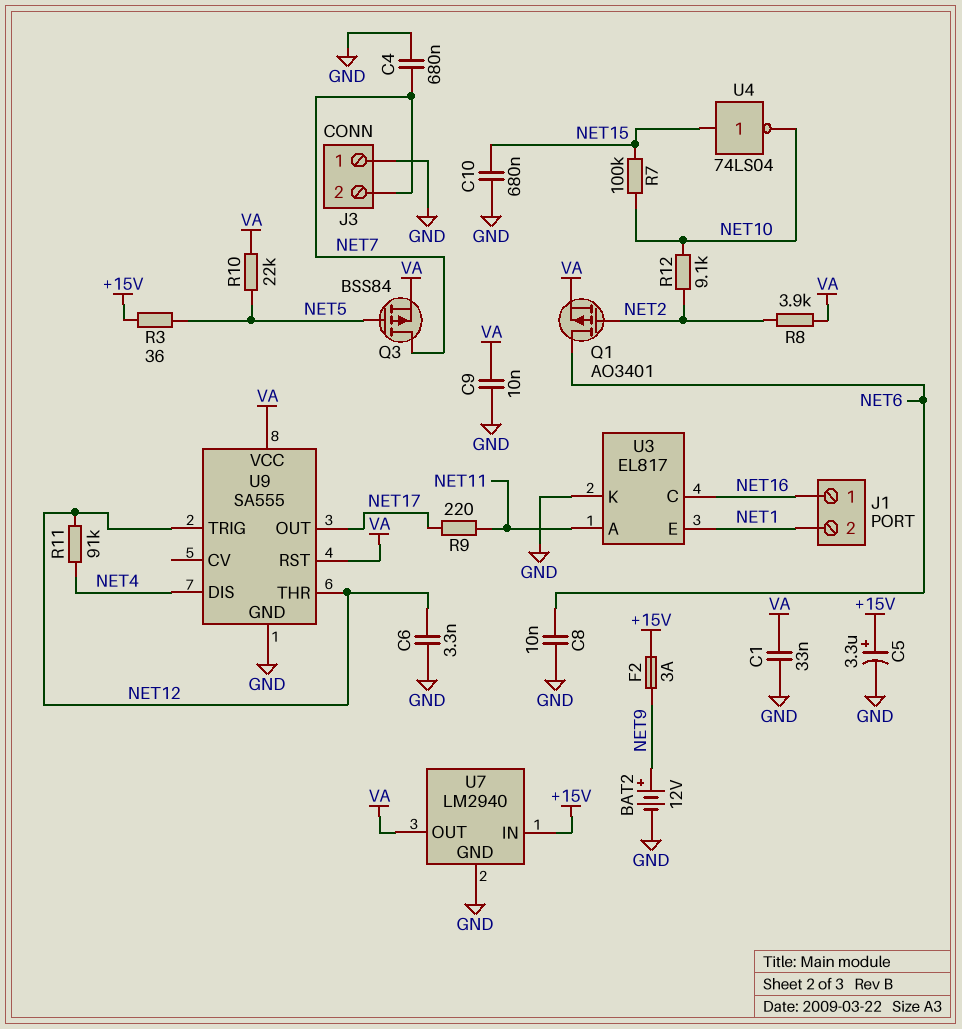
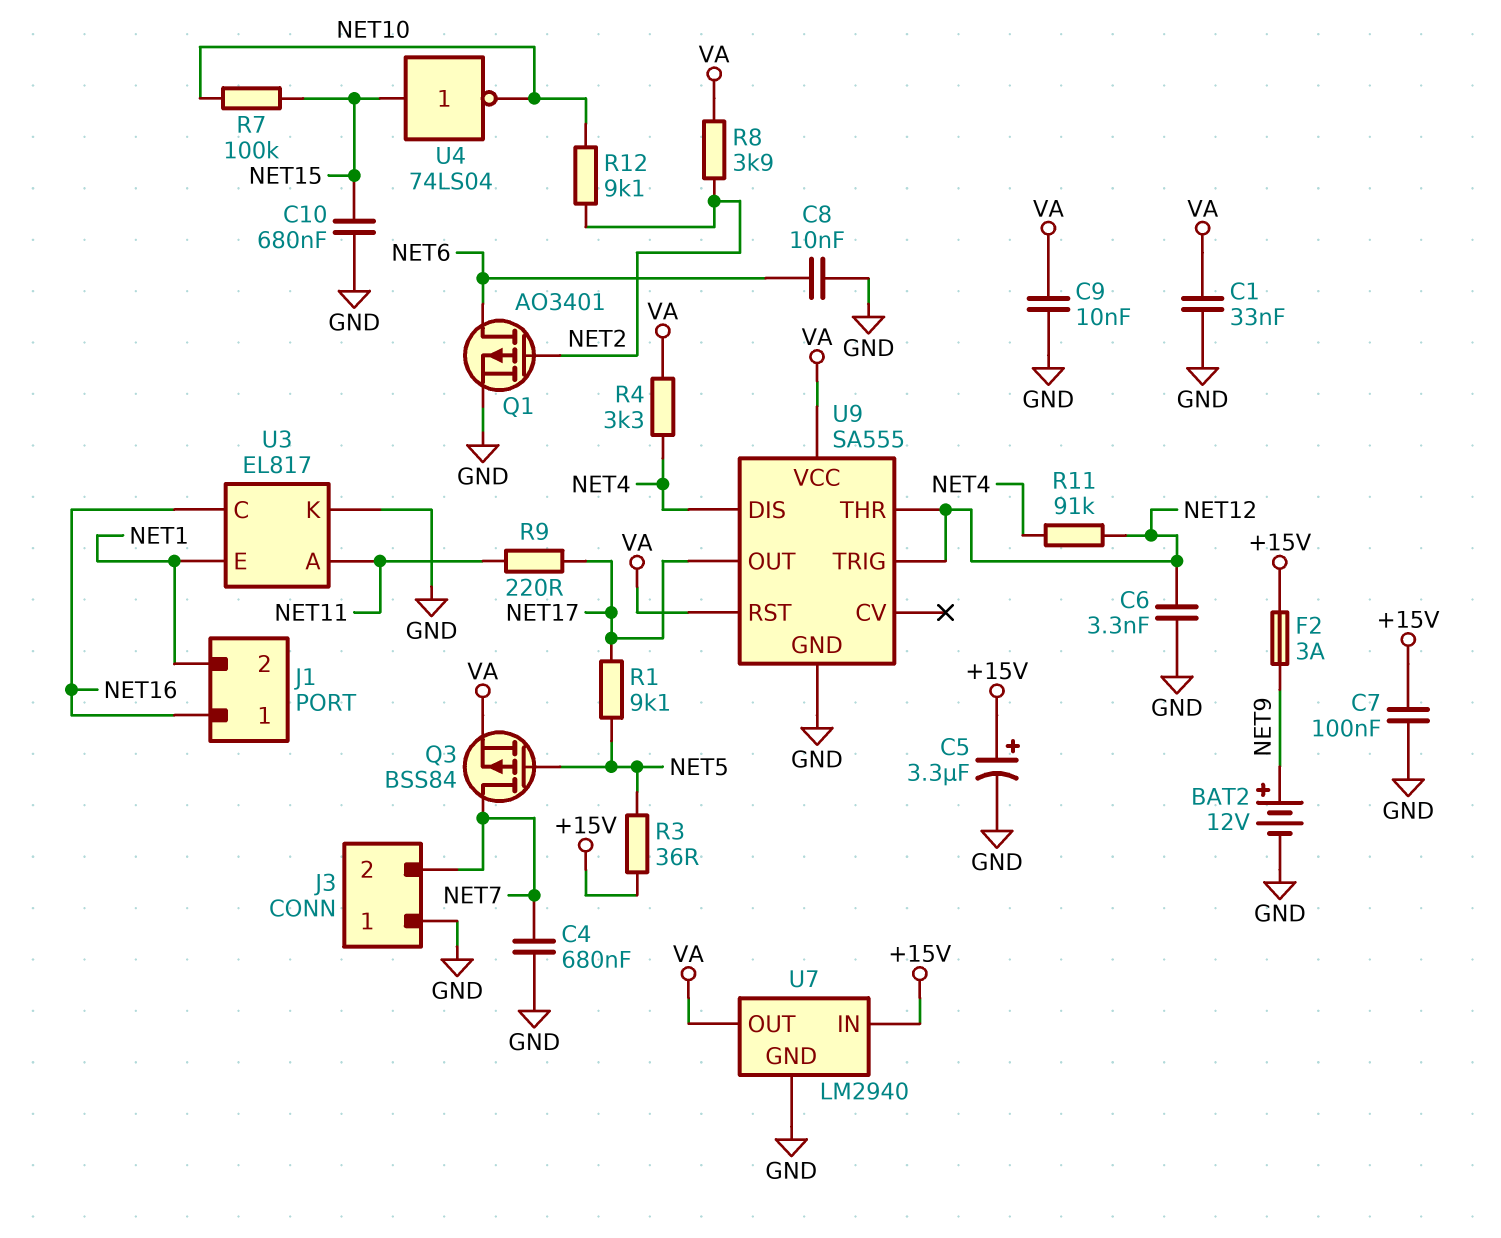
C7: none -> 100nF (+15V, GND)
Q1: PMOS AO3401 (G NET2, D NET6, S VA) -> PMOS AO3401 (G NET2, D NET6, S GND)
R1: none -> 9.1k (NET5, NET17)
R4: none -> 3.3k (NET4, VA)
R10: 22k (NET5, VA) -> none

